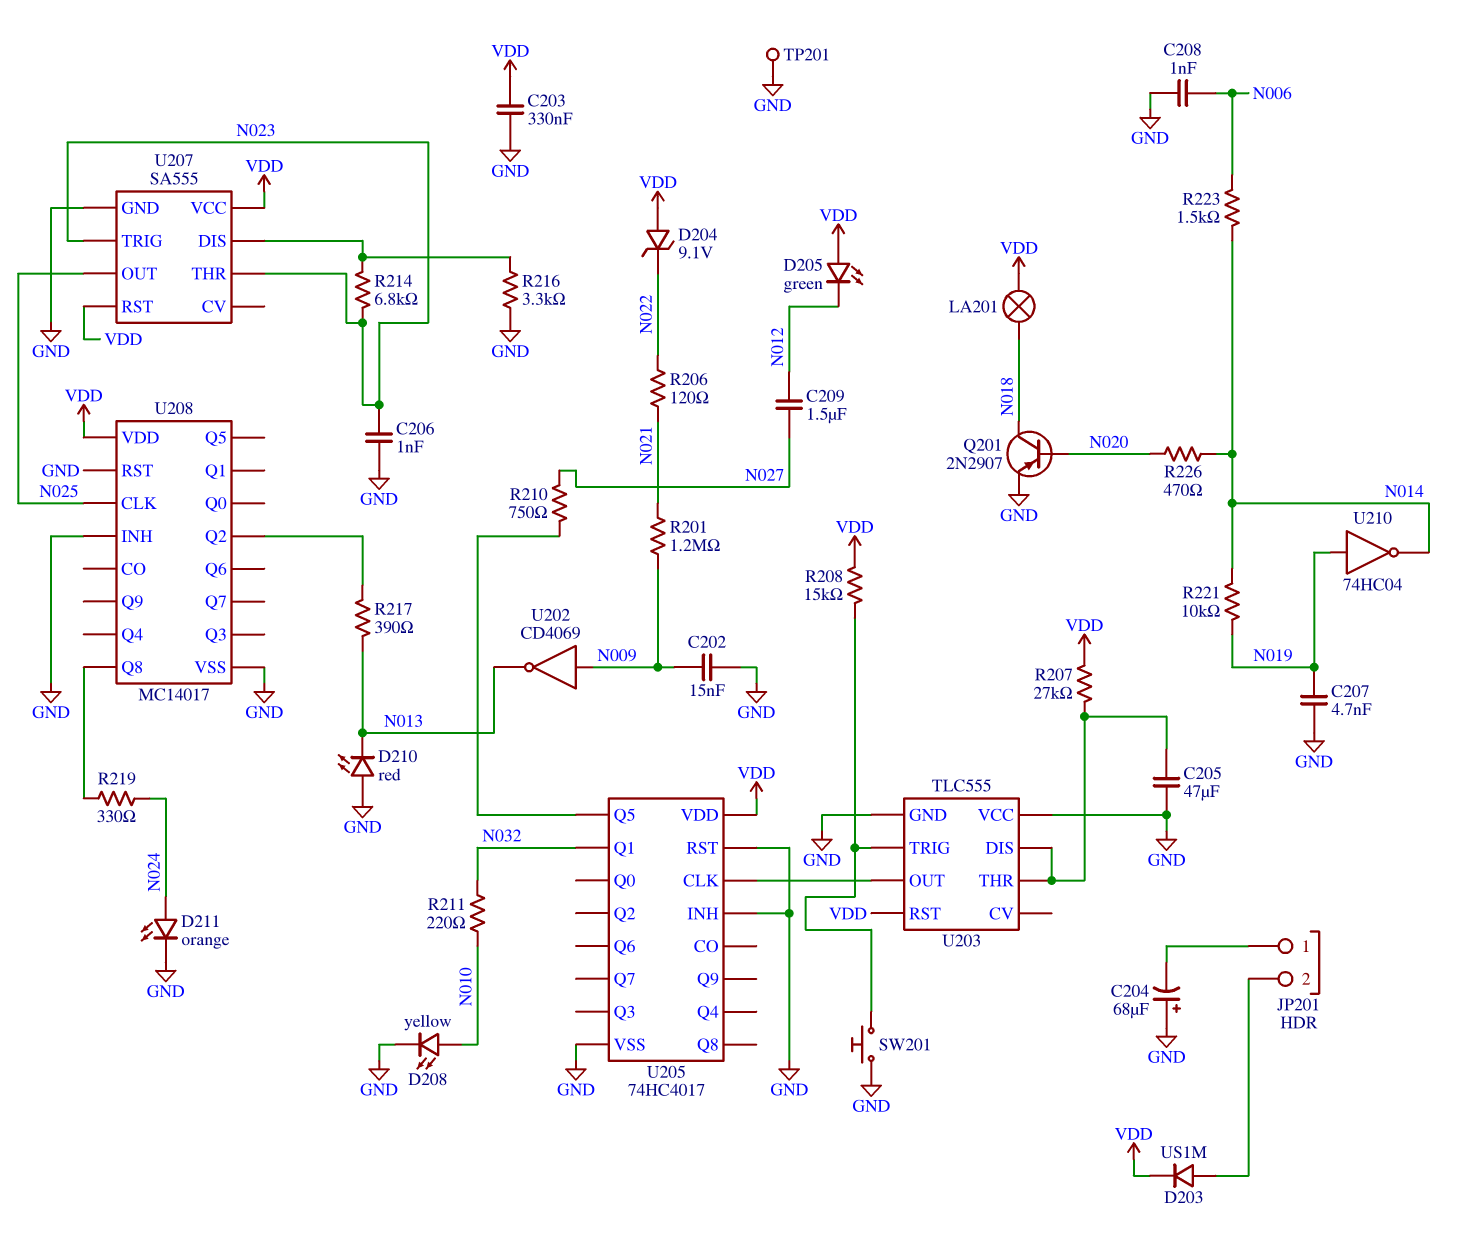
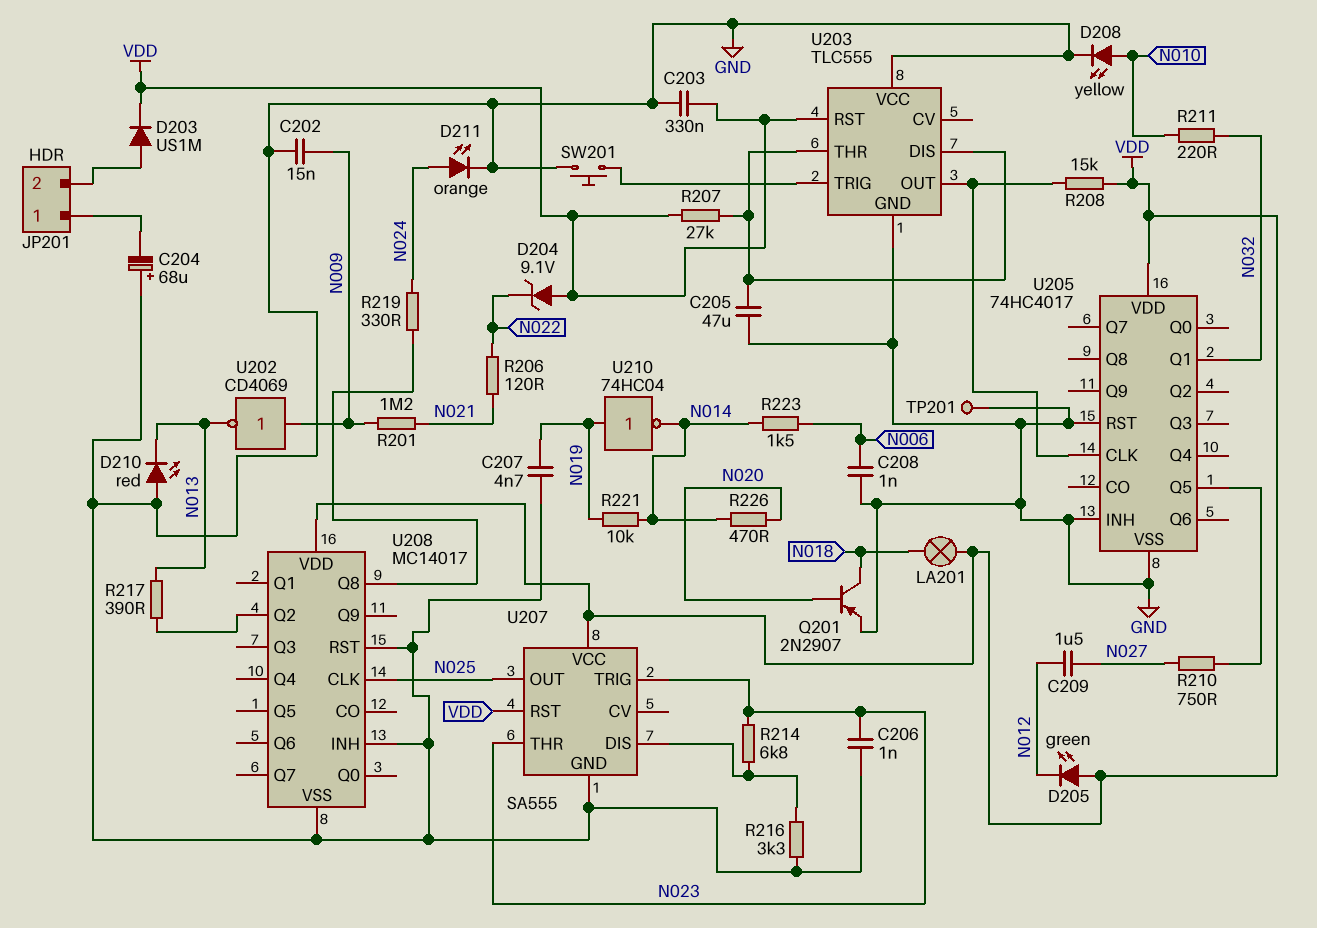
R208: 15k (U203/TRIG, VDD) -> 15k (U203/OUT, VDD)

